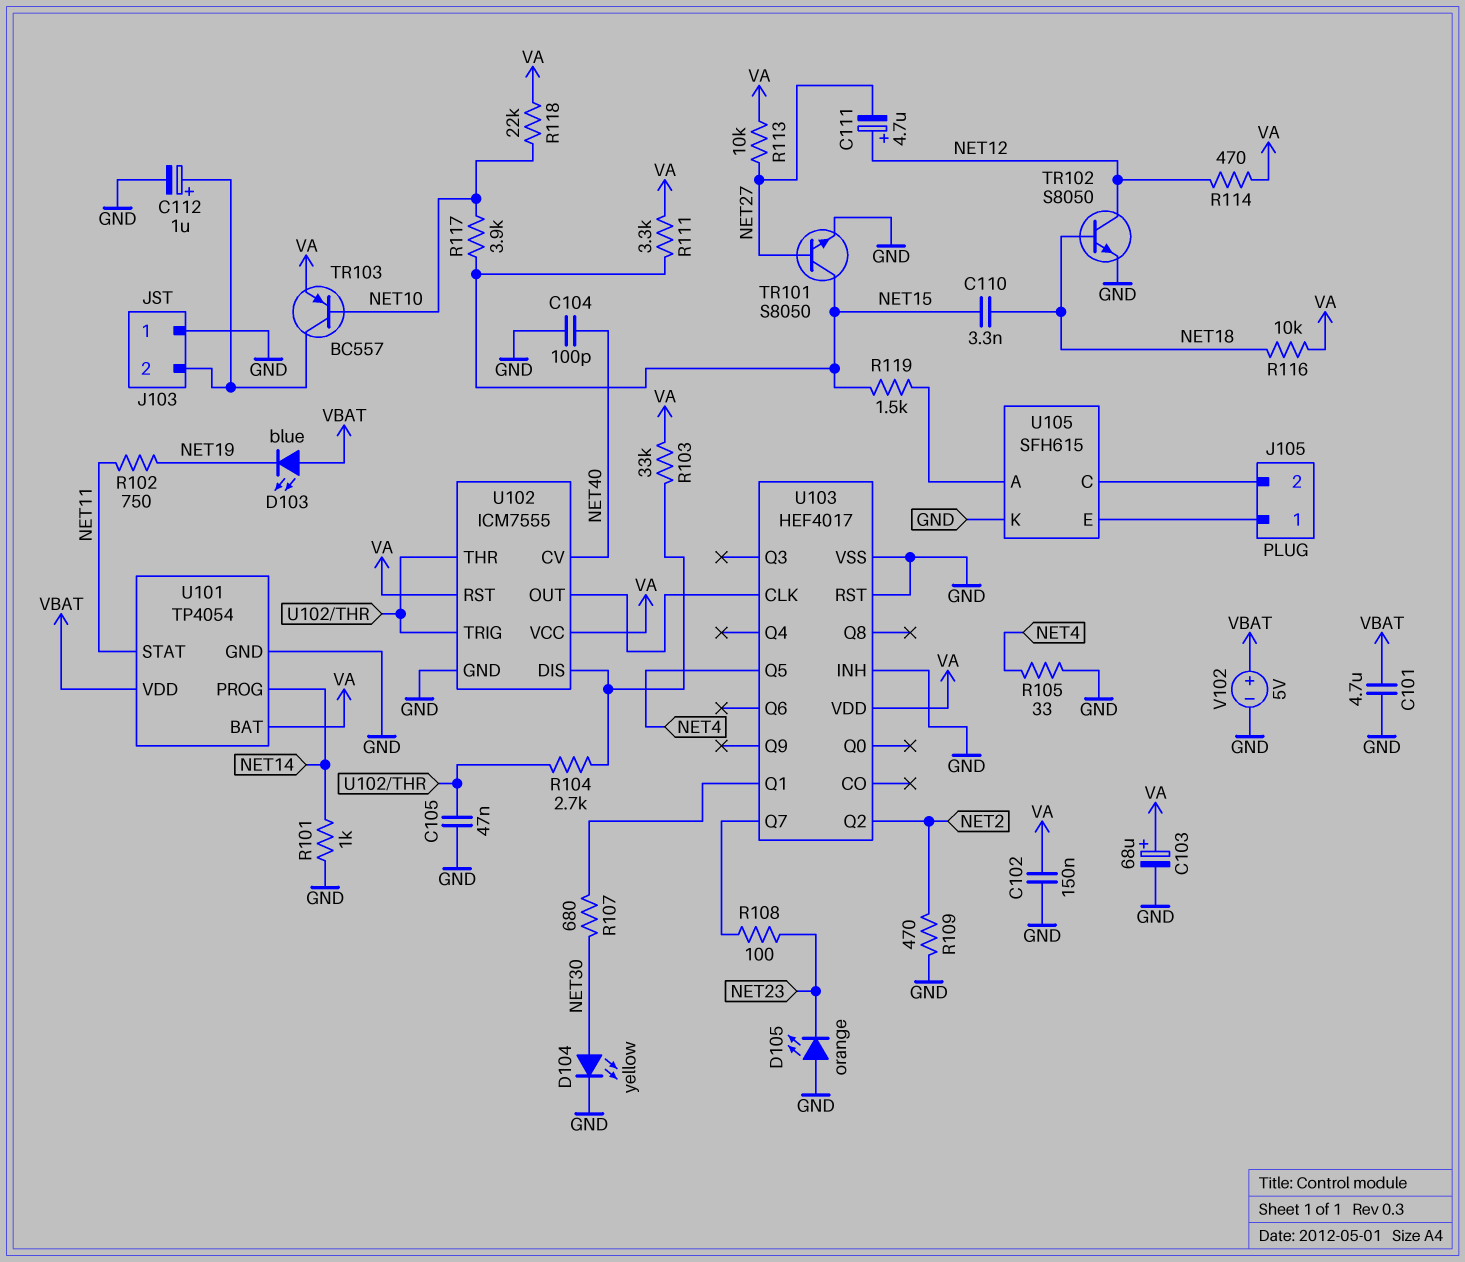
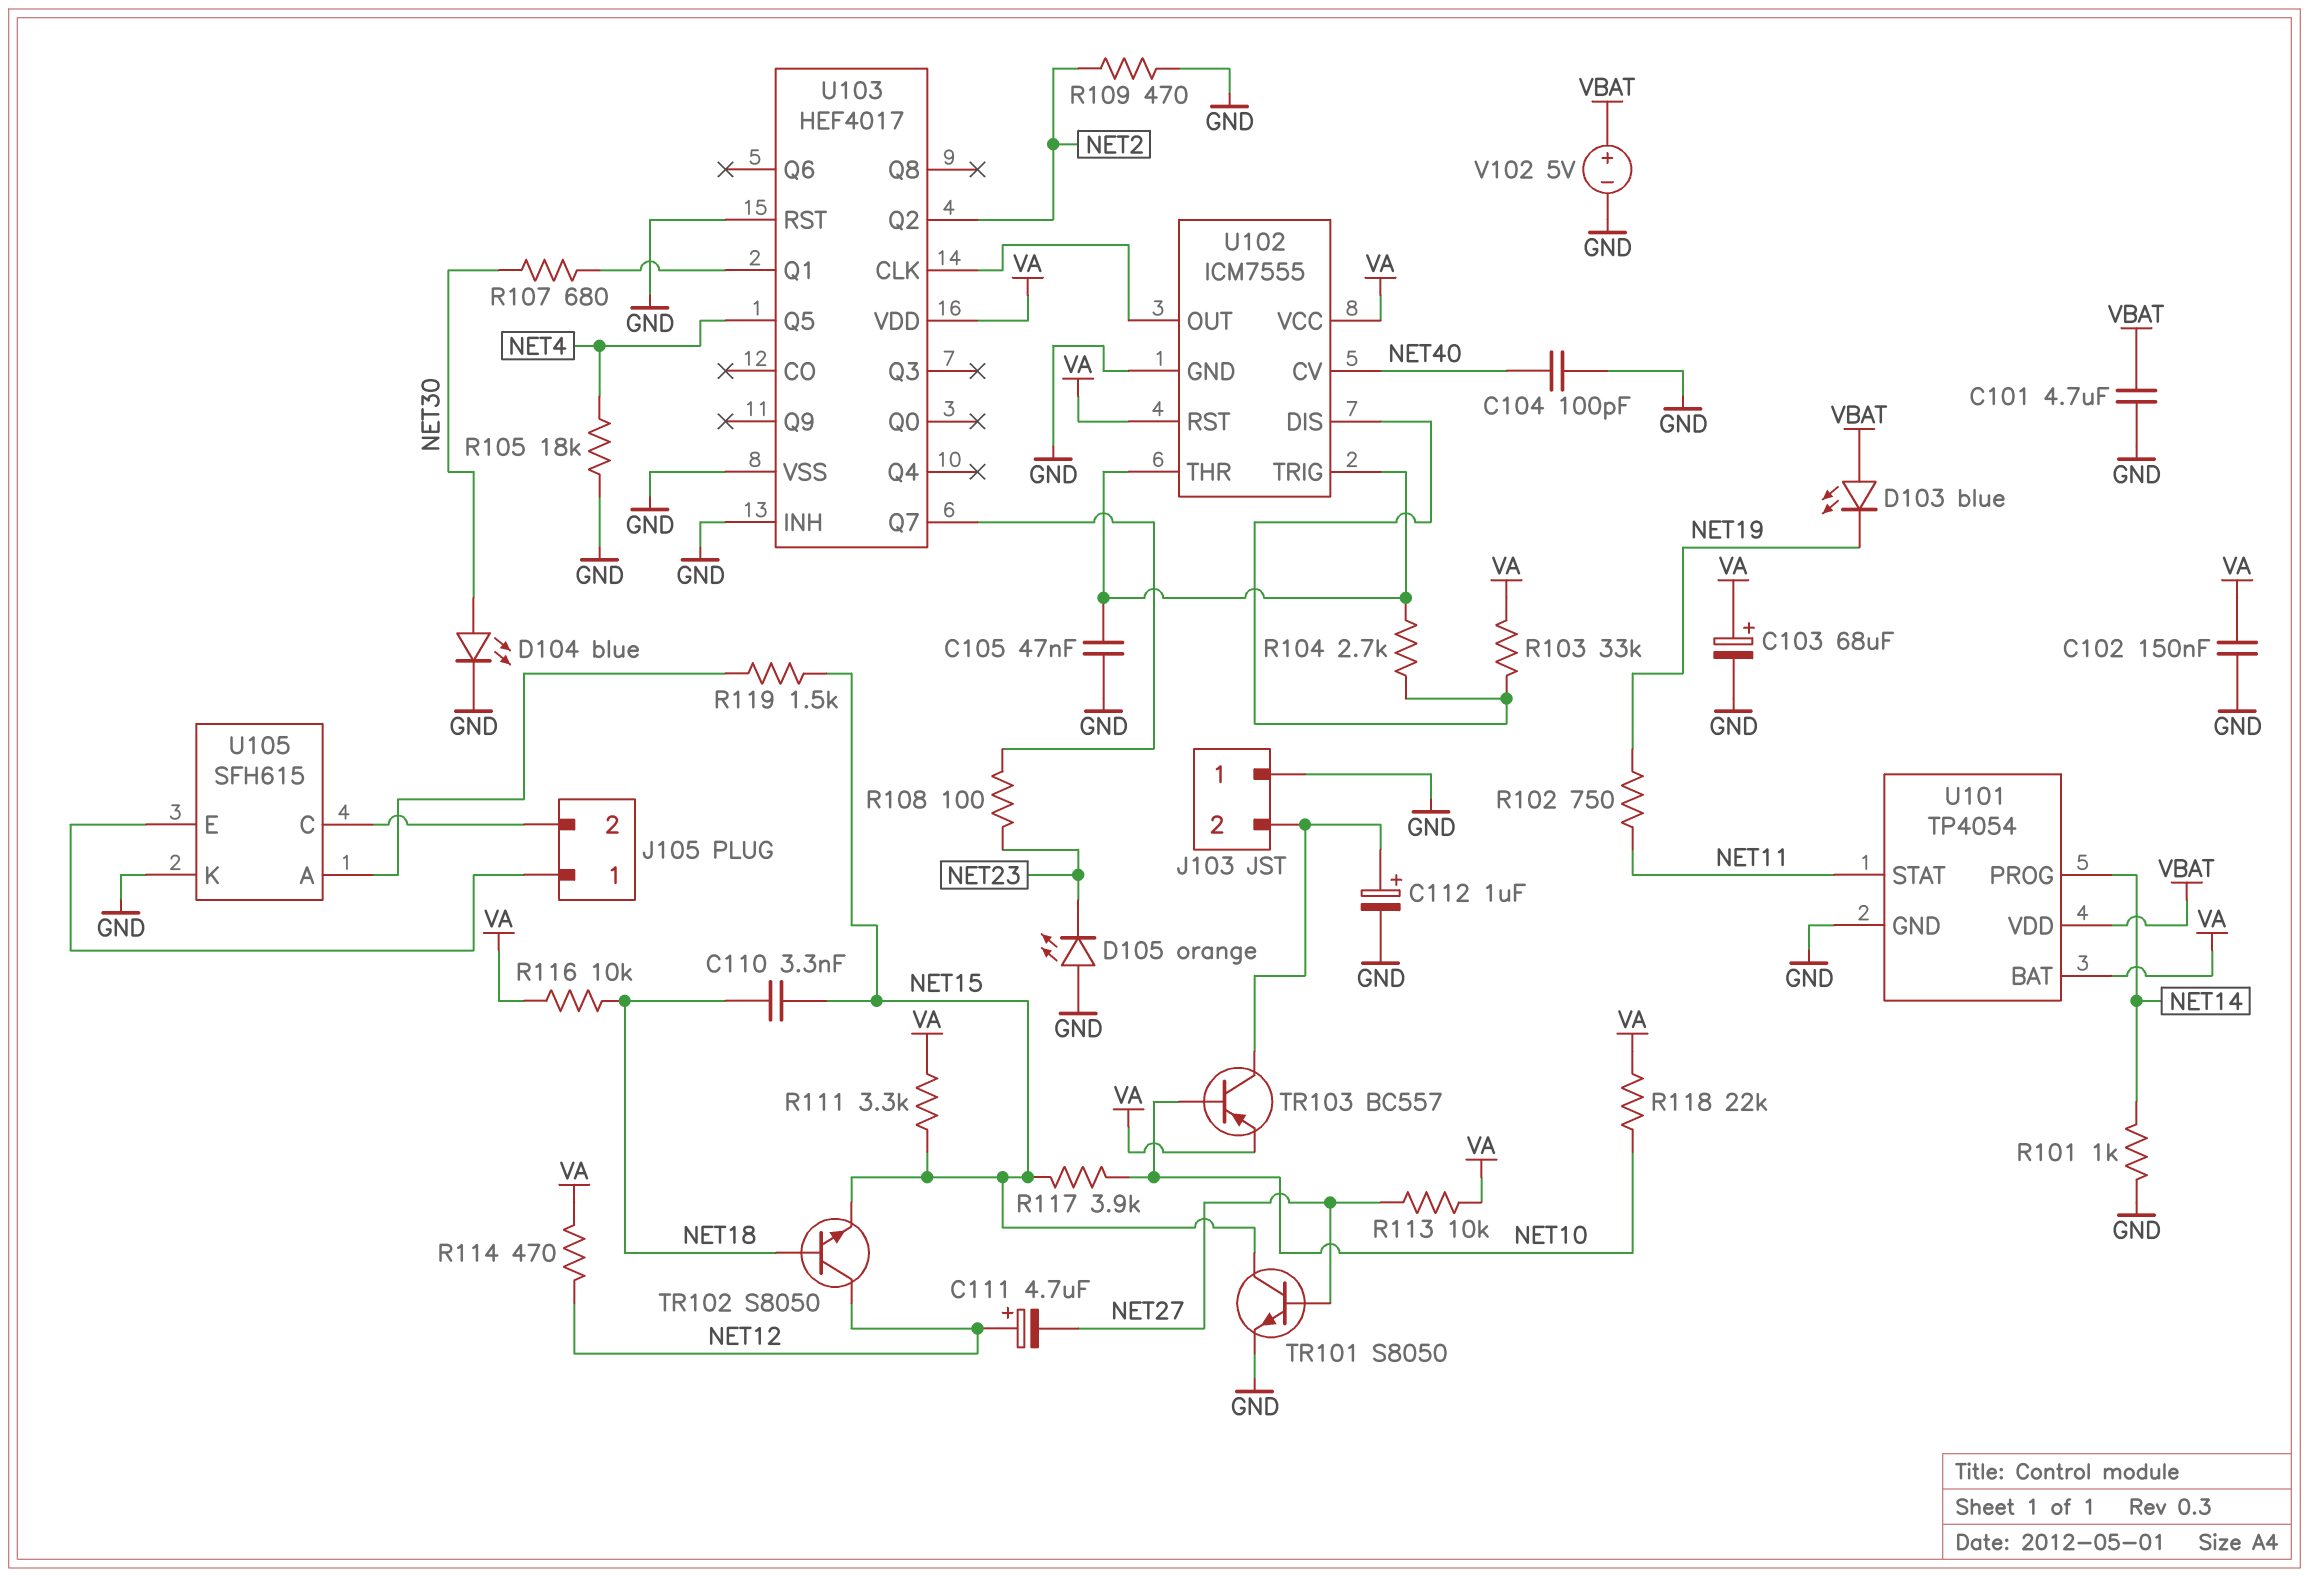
D104: LED yellow (A NET30, K GND) -> LED blue (A NET30, K GND)
R105: 33 (GND, NET4) -> 18k (GND, NET4)
TR102: NPN S8050 (B NET18, C NET12, E GND) -> NPN S8050 (B NET18, C NET12, E NET15)

